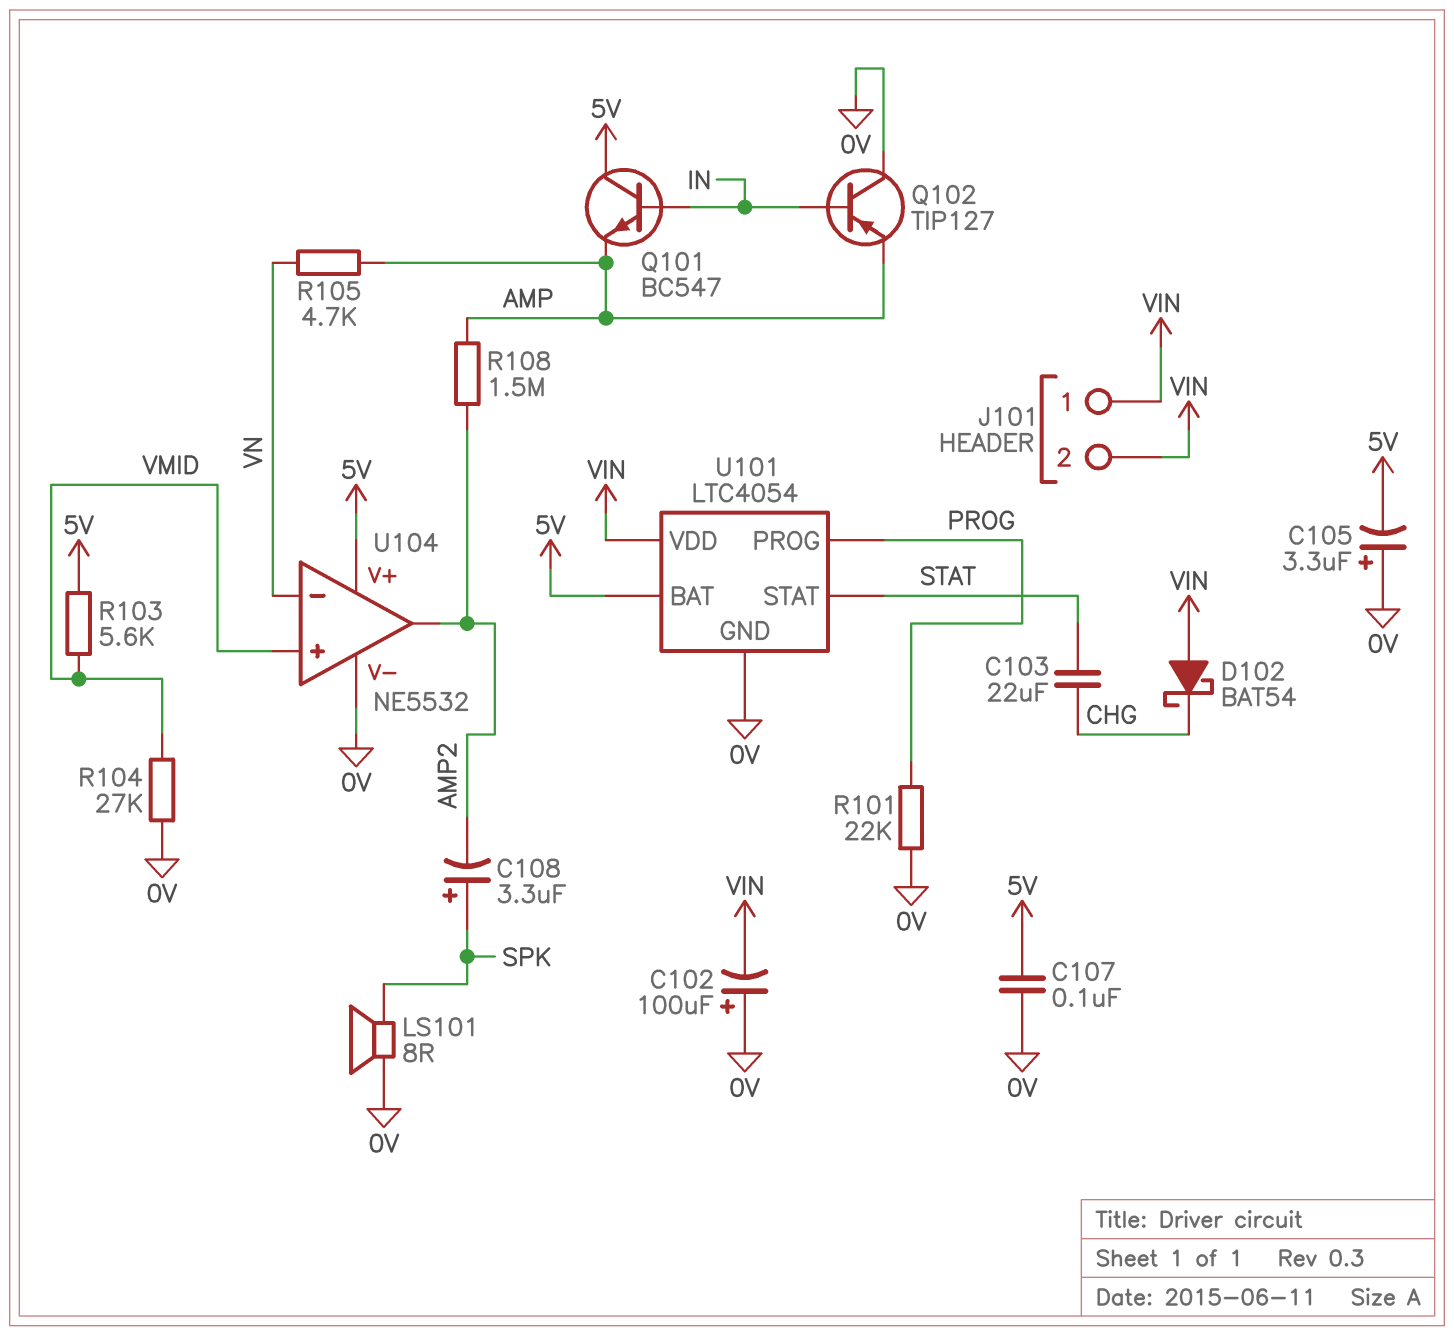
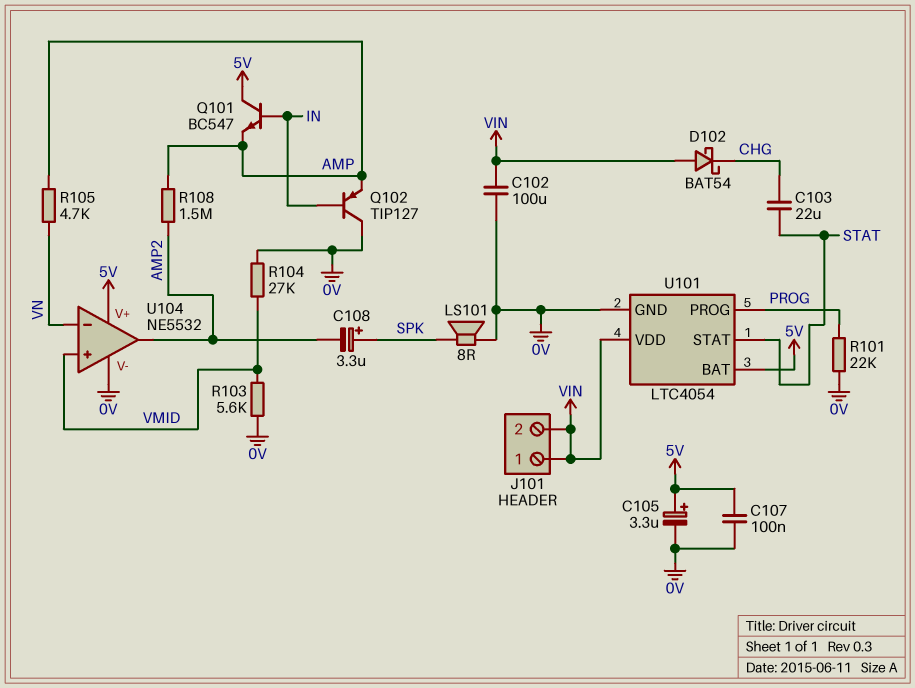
C102: 100uF (plus 0V, minus VIN) -> 100uF (0V, VIN)
C105: 3.3uF (plus 0V, minus 5V) -> 3.3uF (plus 5V, minus 0V)
R103: 5.6k (5V, VMID) -> 5.6k (0V, VMID)

